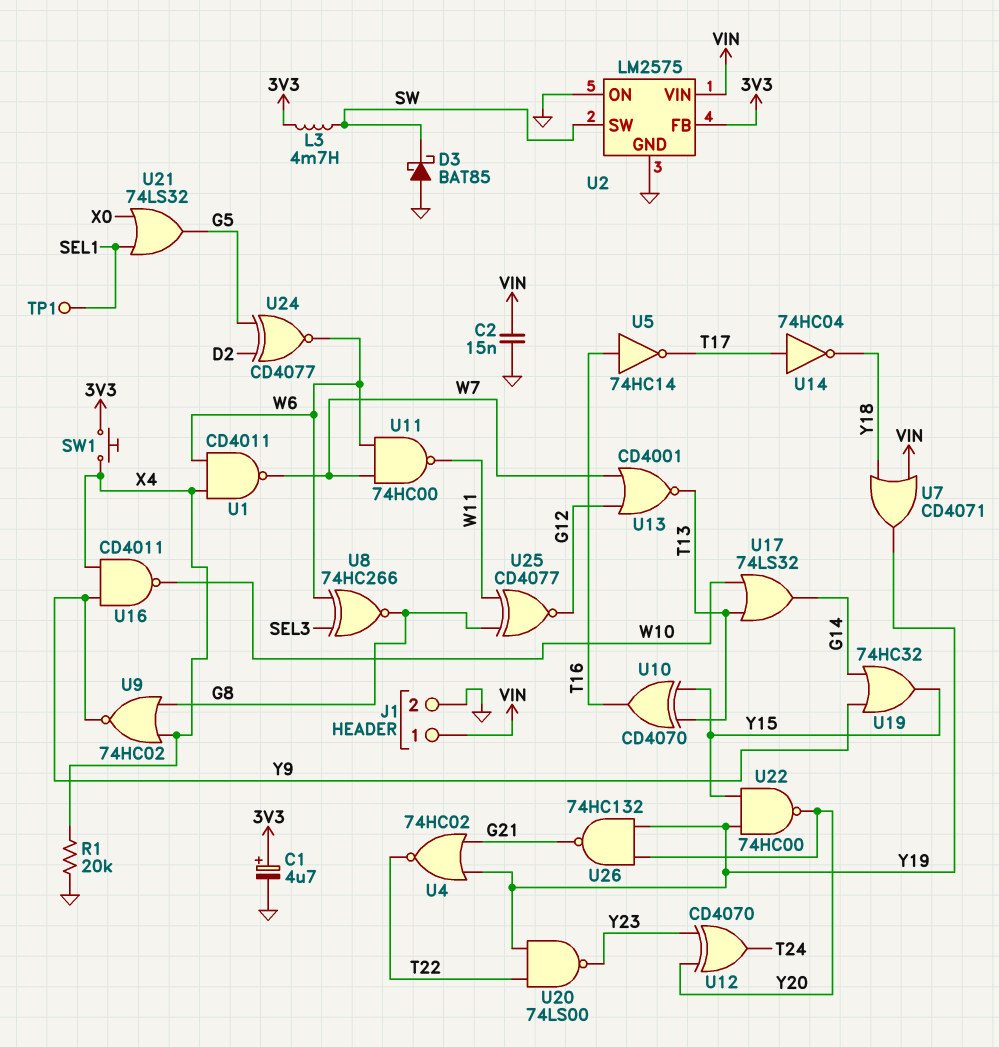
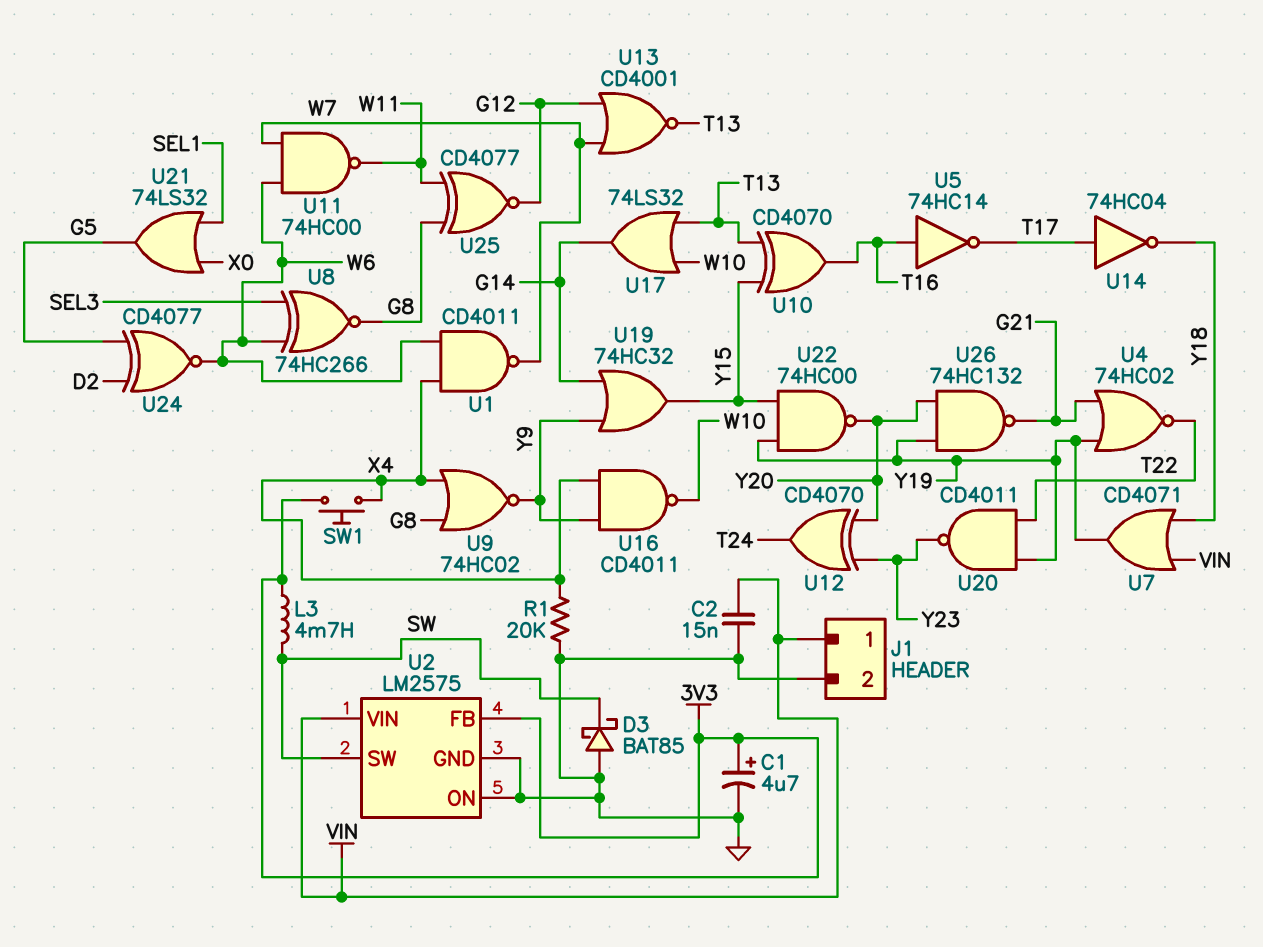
TP1: test point (SEL1) -> none
U20: NAND 74LS00 (in T22, in Y19, out Y23) -> NAND CD4011 (in T22, in Y19, out Y23)

